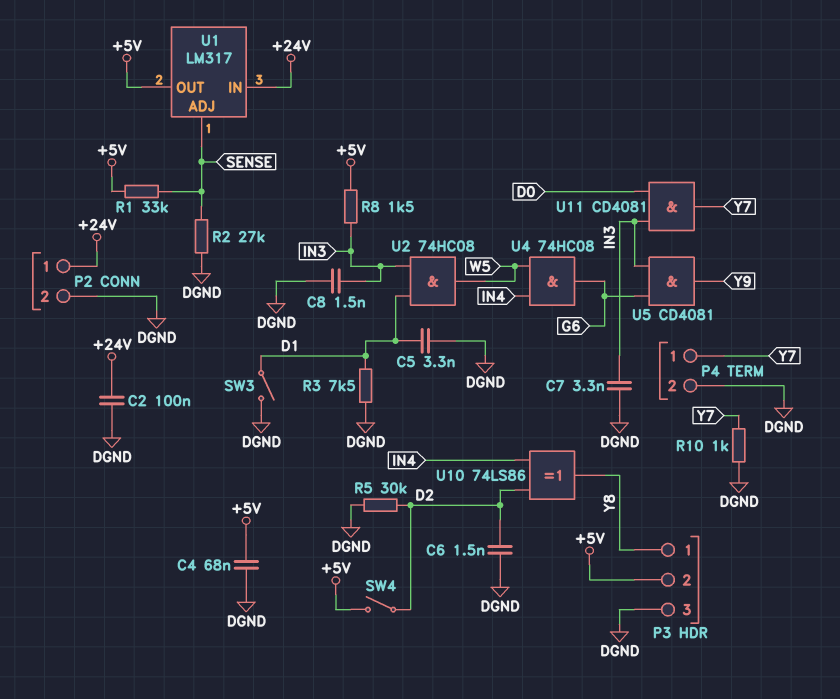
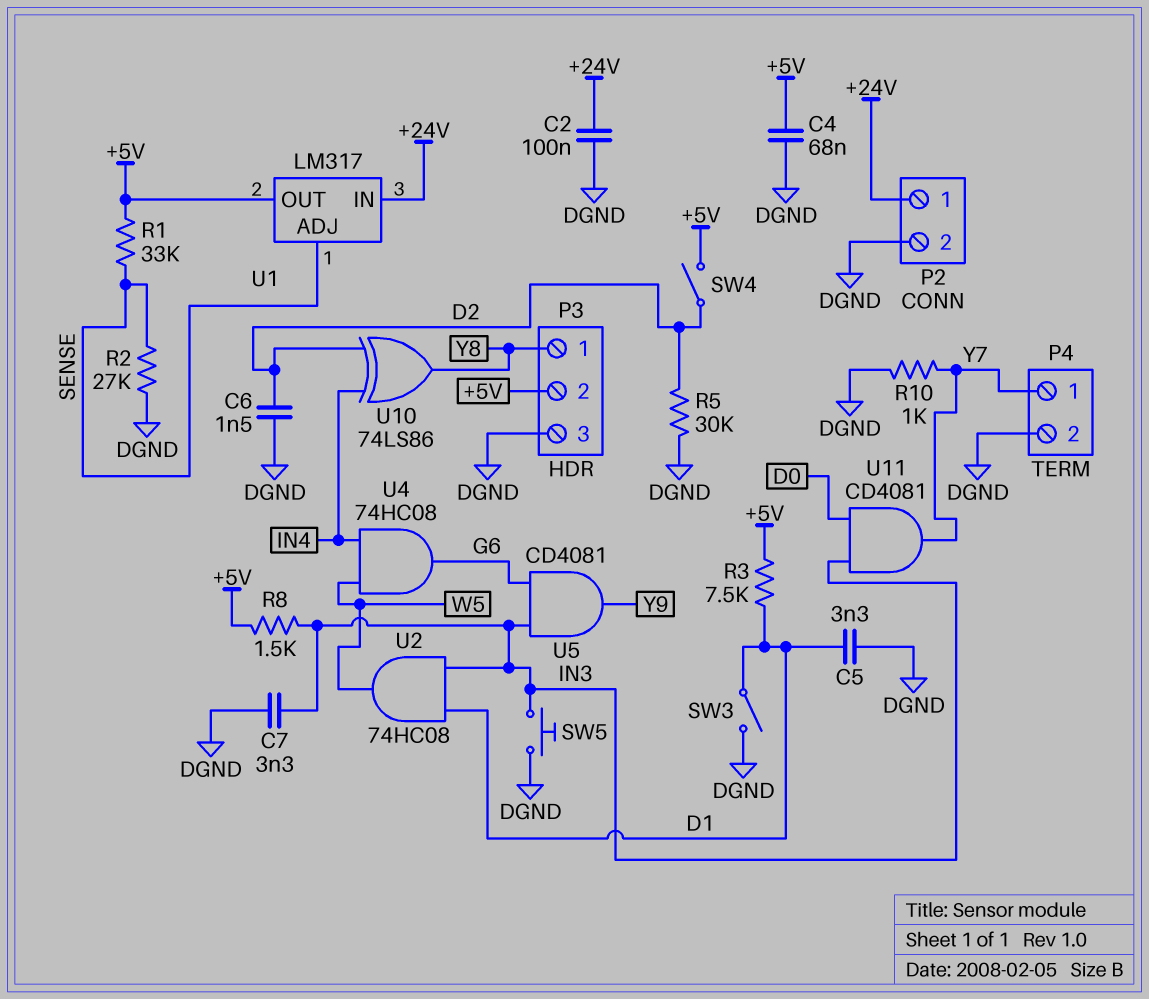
C8: 1.5nF (DGND, IN3) -> none
R3: 7.5k (D1, DGND) -> 7.5k (+5V, D1)
SW5: none -> button (DGND, IN3)

